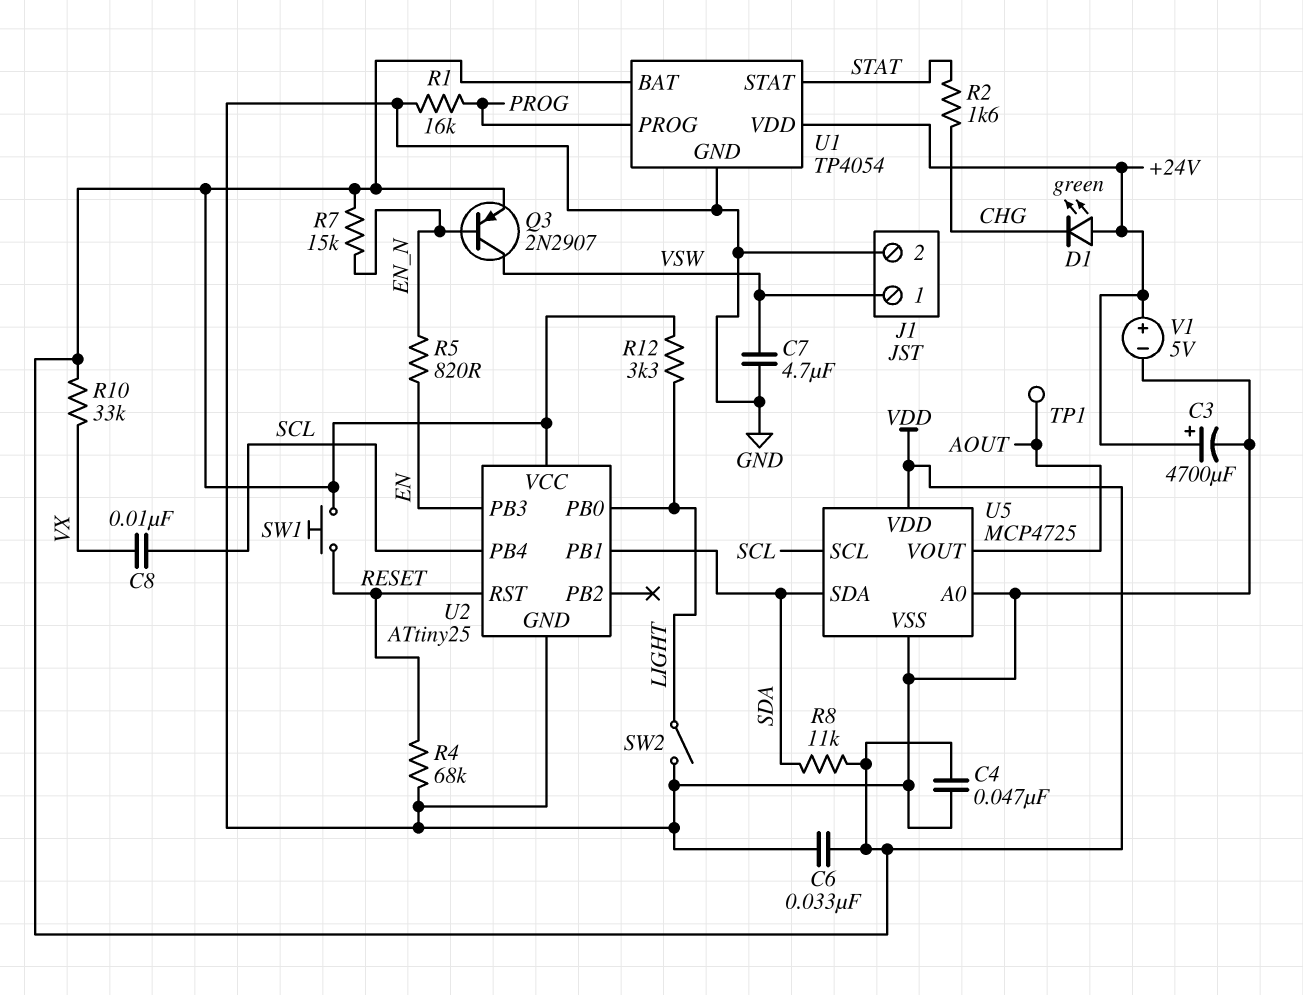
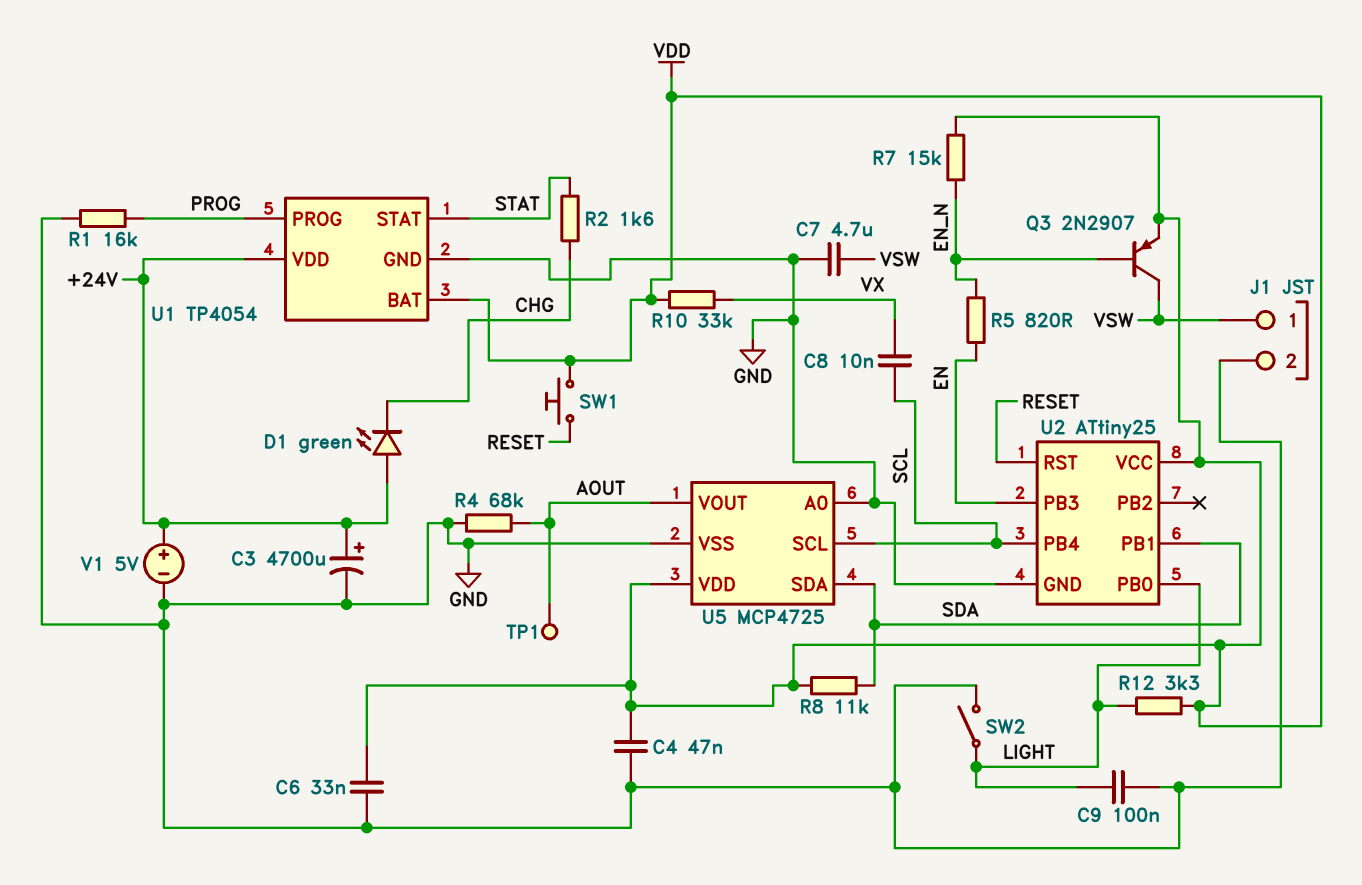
C9: none -> 100nF (GND, LIGHT)
R4: 68k (GND, RESET) -> 68k (AOUT, GND)

